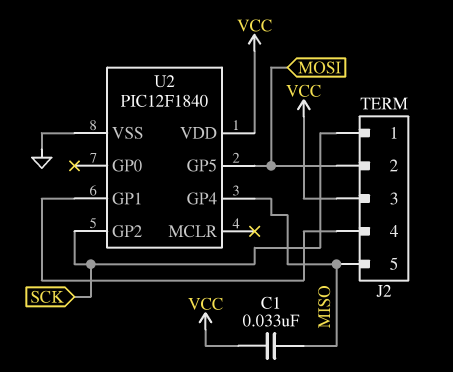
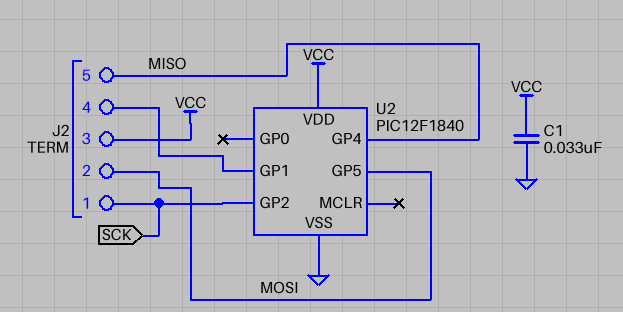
C1: 33nF (MISO, VCC) -> 33nF (GND, VCC)

